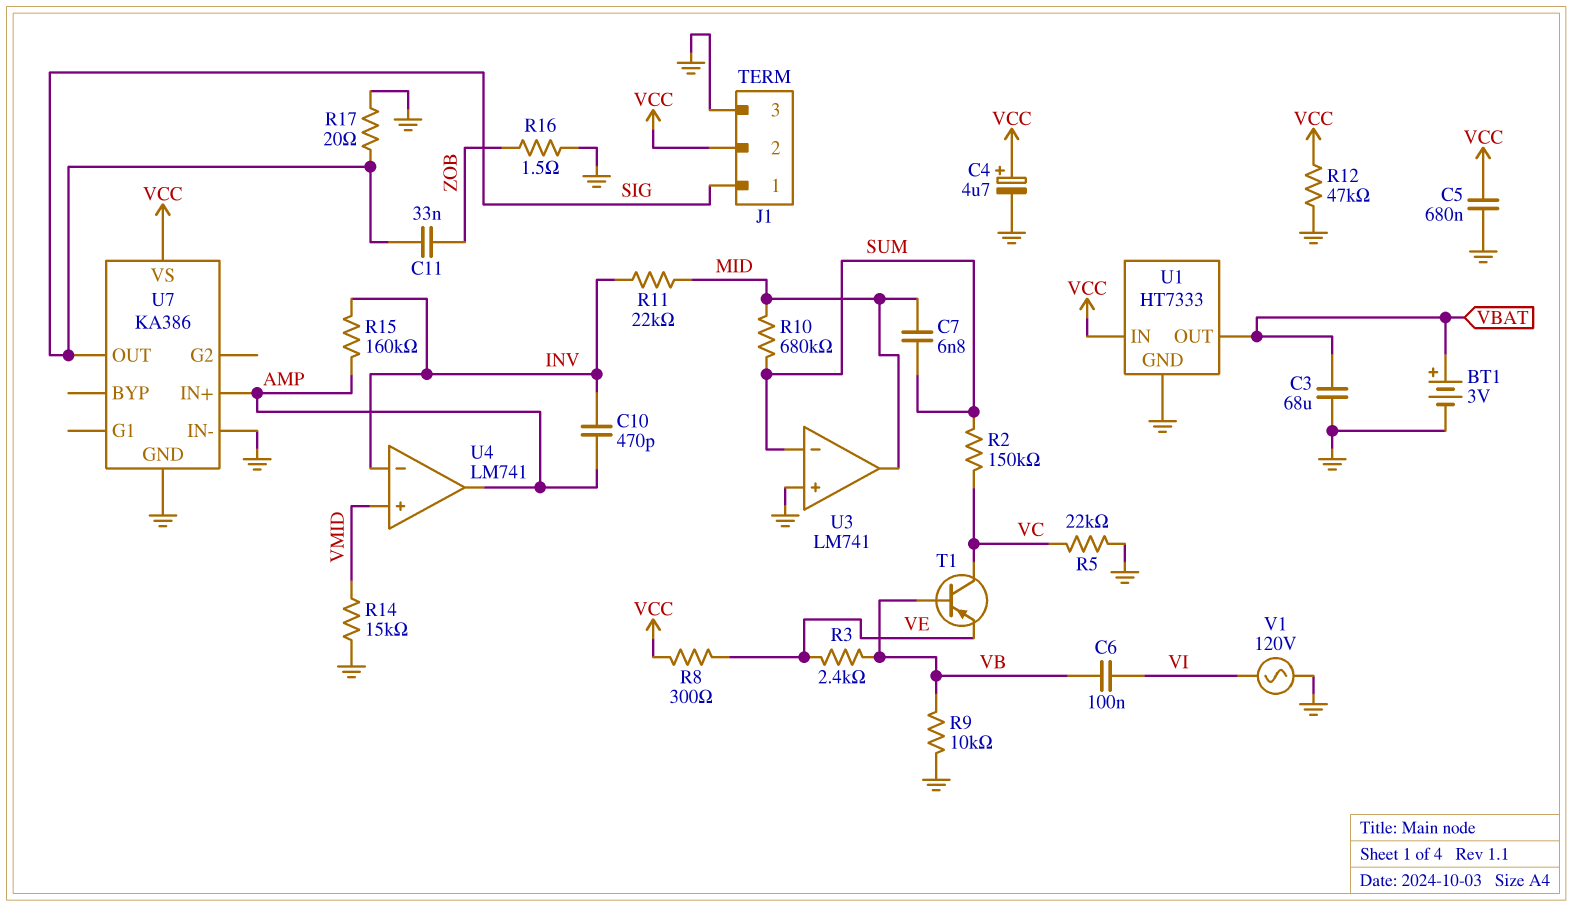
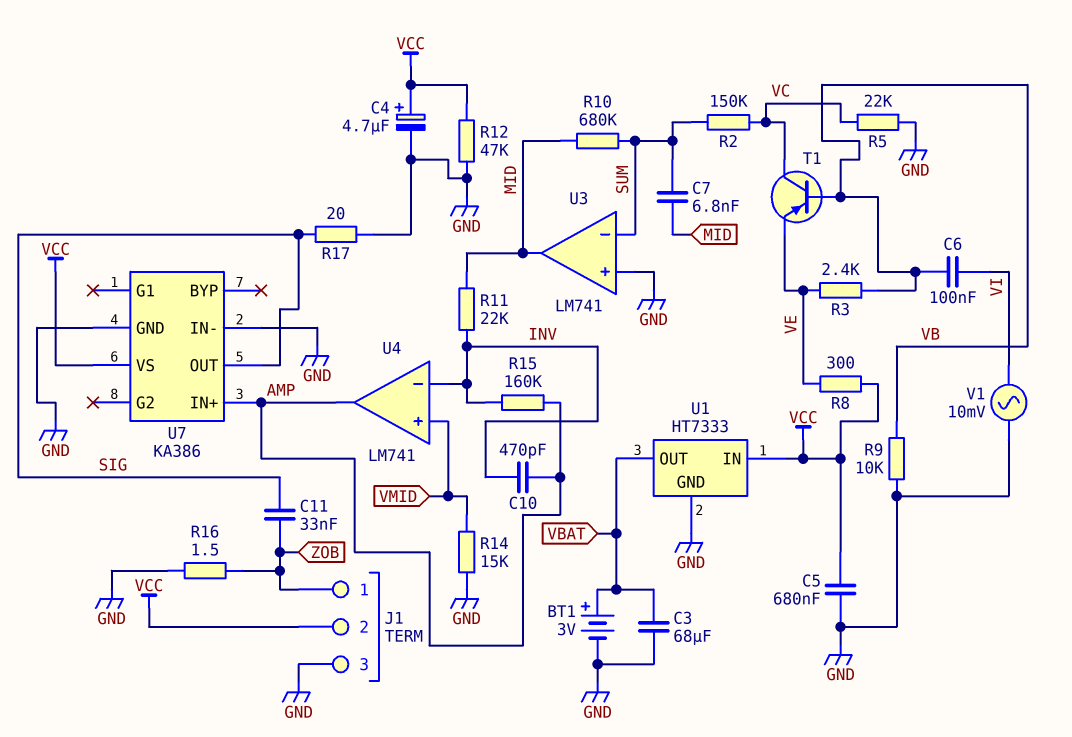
J1 pin 1: SIG -> ZOB
V1: AC 120V (GND, VI) -> AC 10mV (GND, VI)

